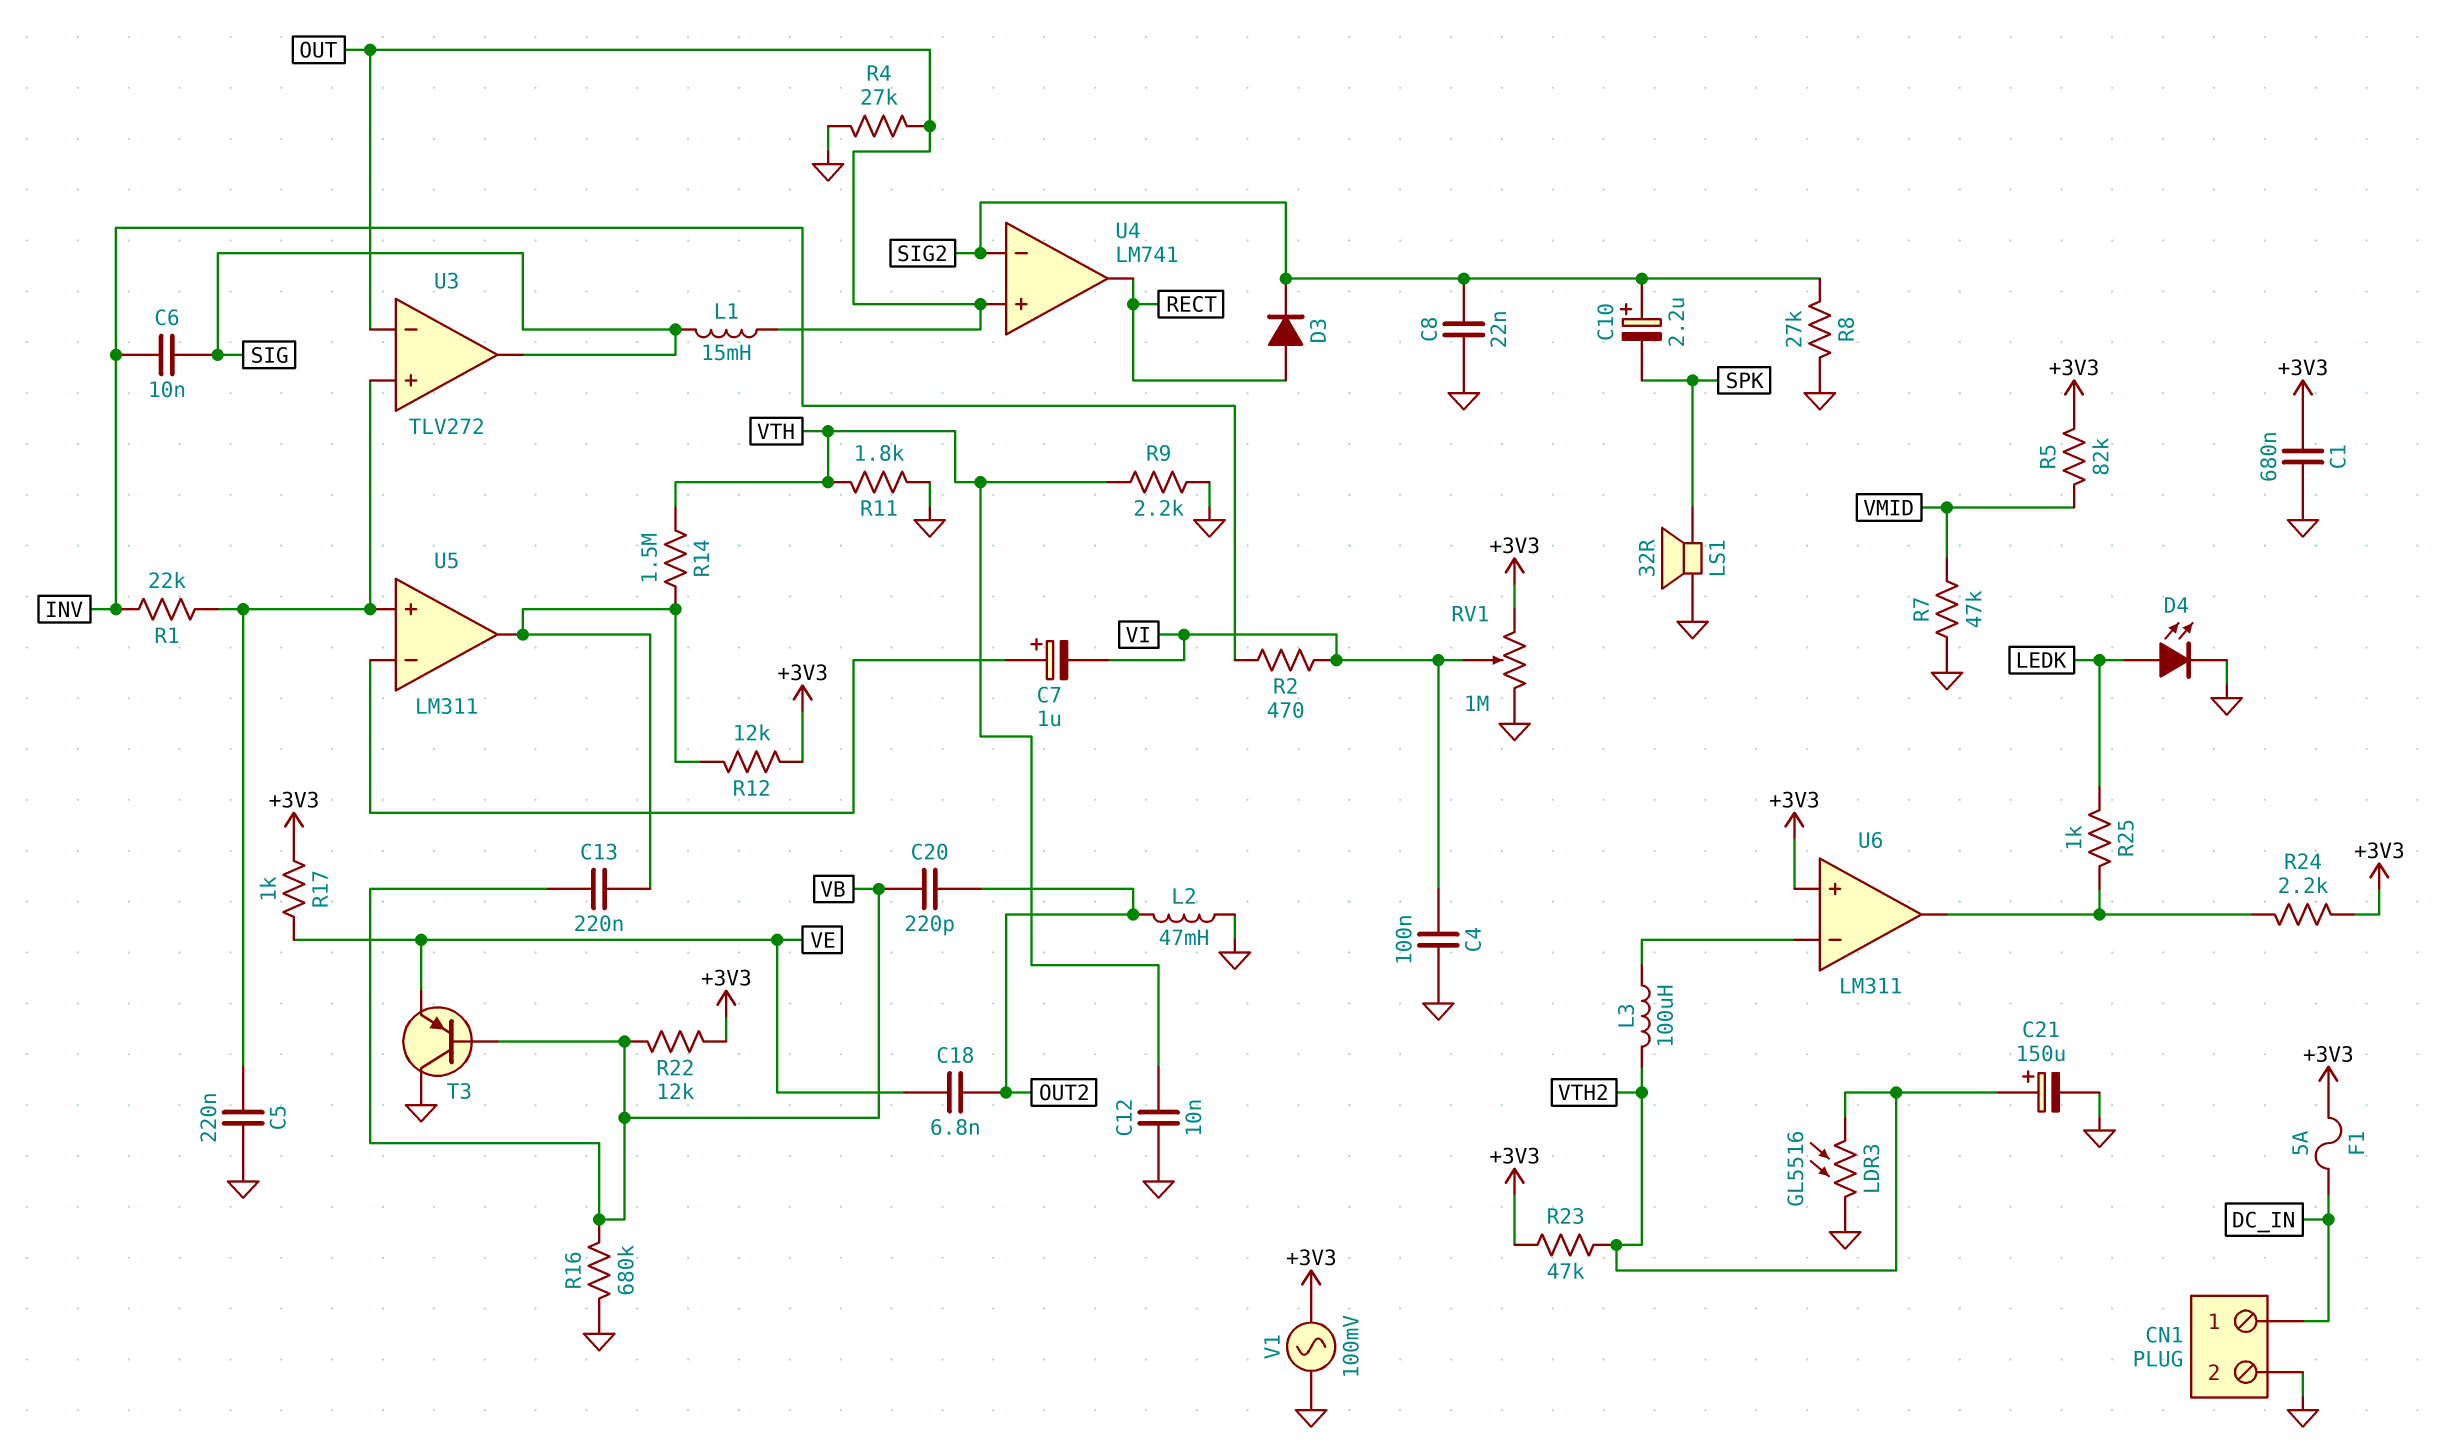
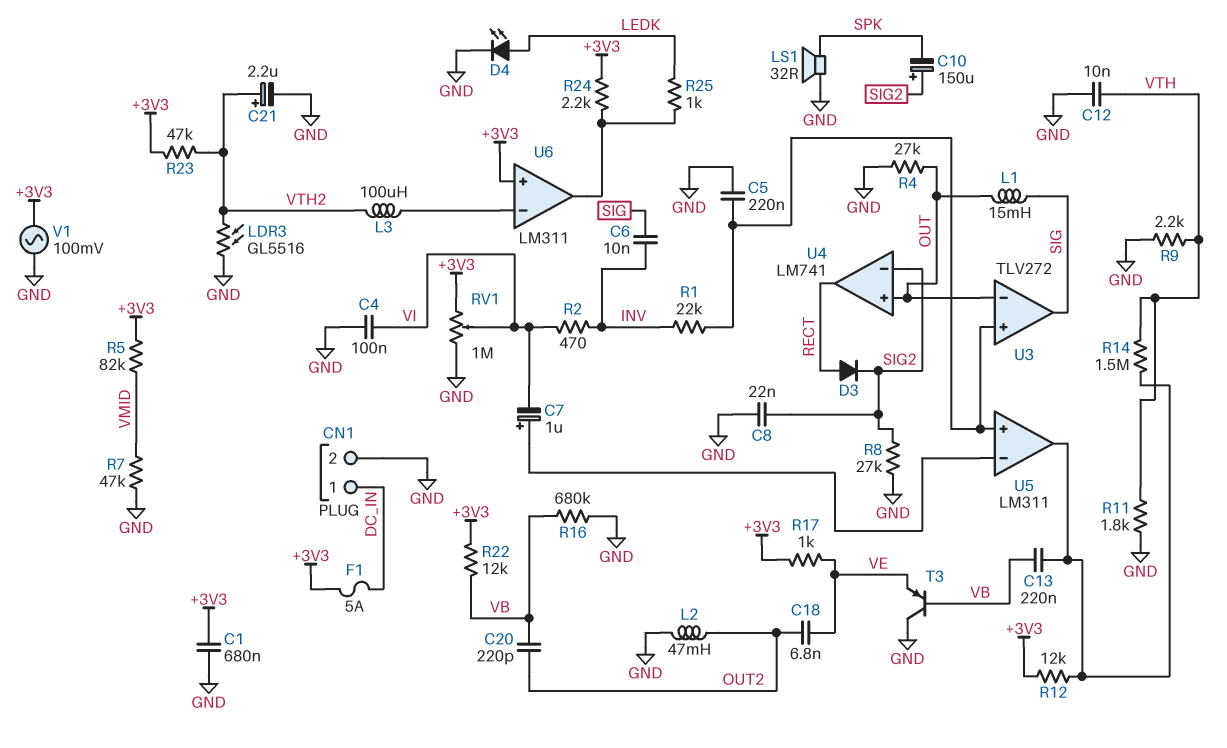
C10: 2.2uF (plus SIG2, minus SPK) -> 150uF (plus SIG2, minus SPK)
C21: 150uF (plus VTH2, minus GND) -> 2.2uF (plus VTH2, minus GND)

